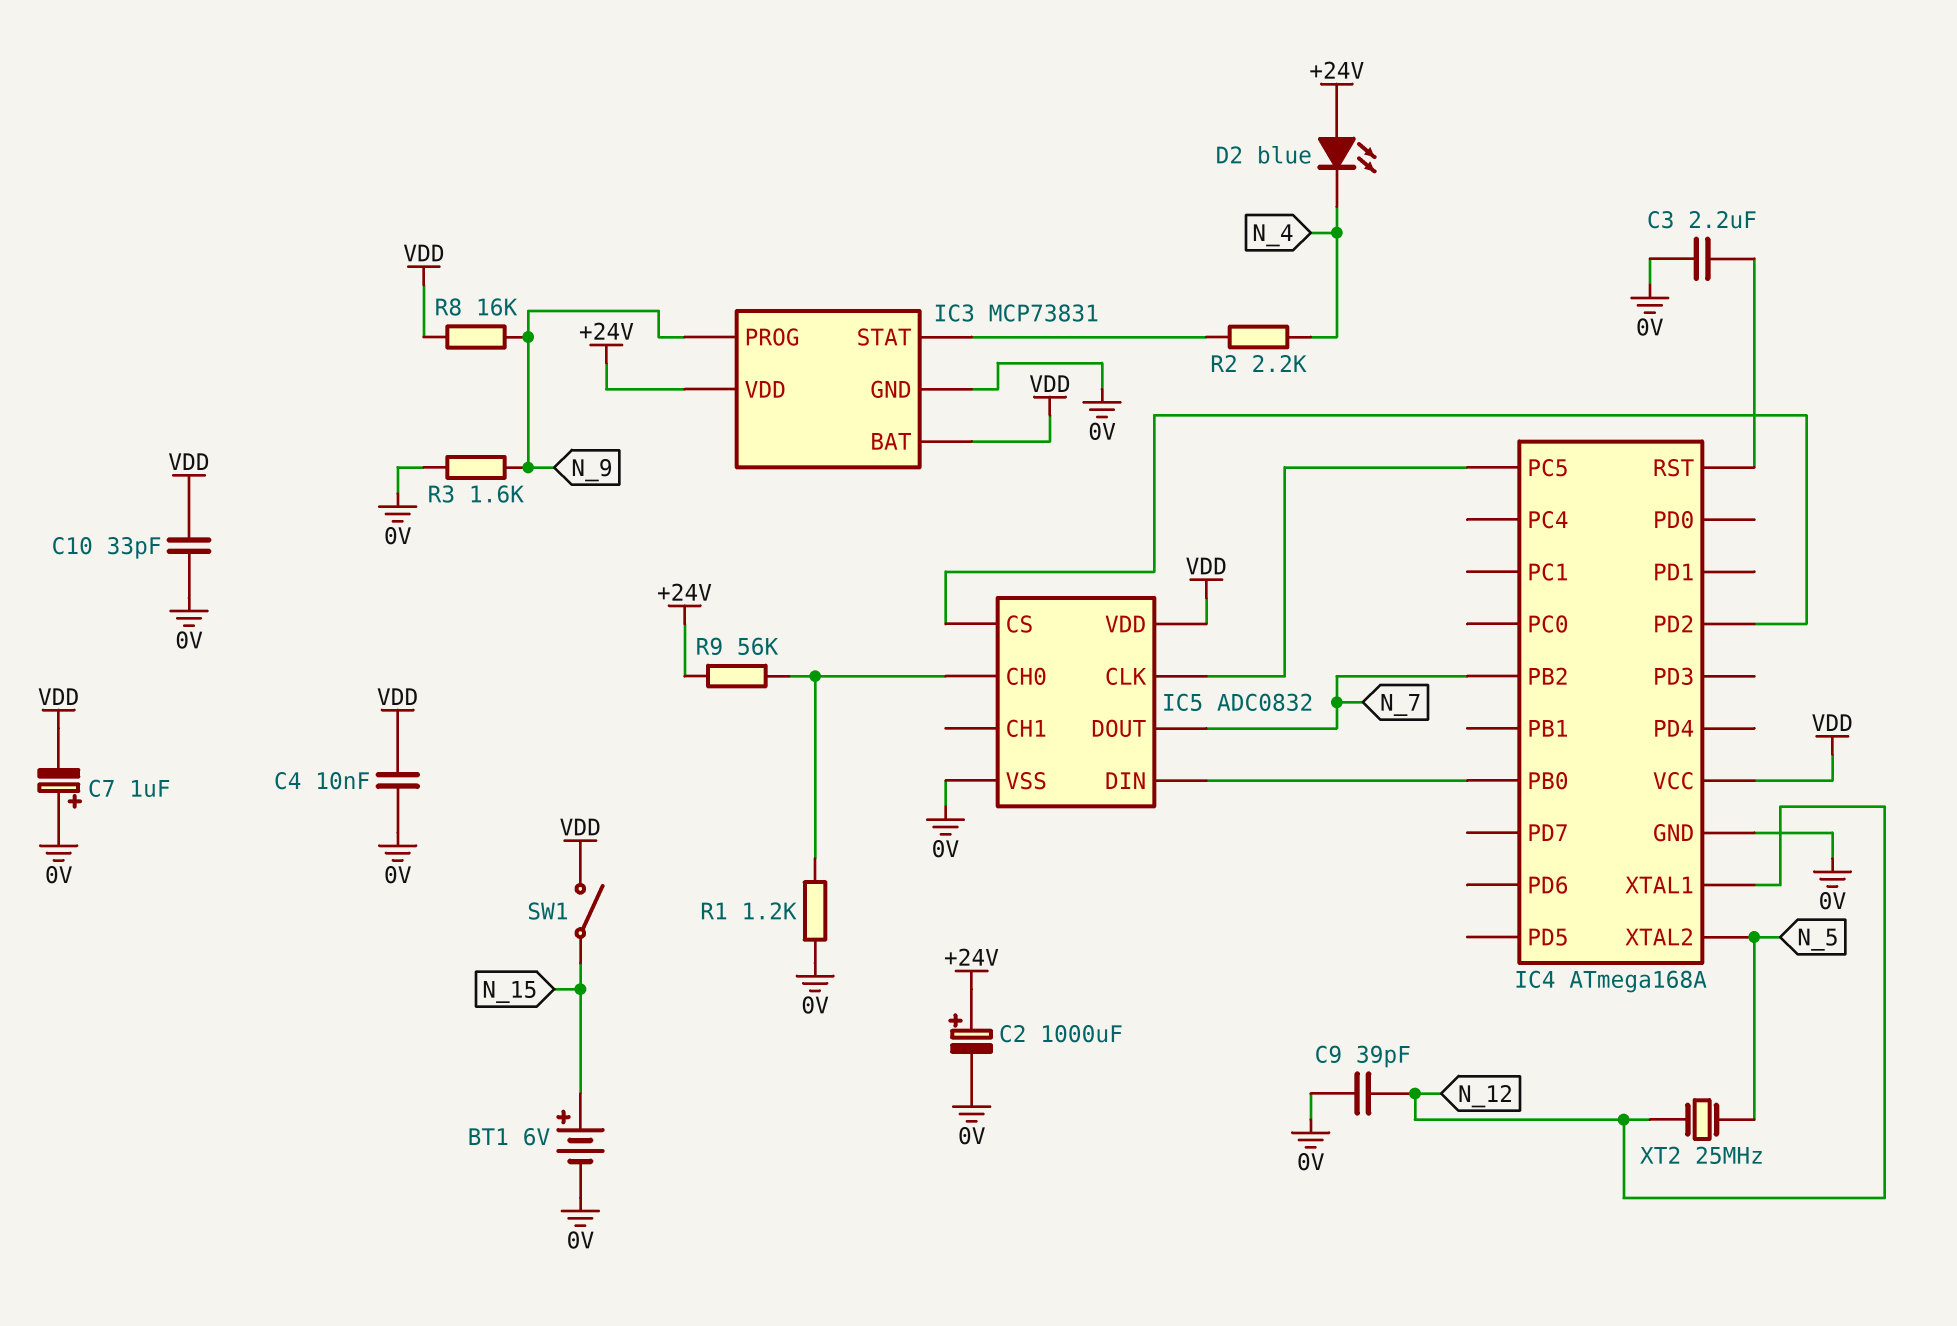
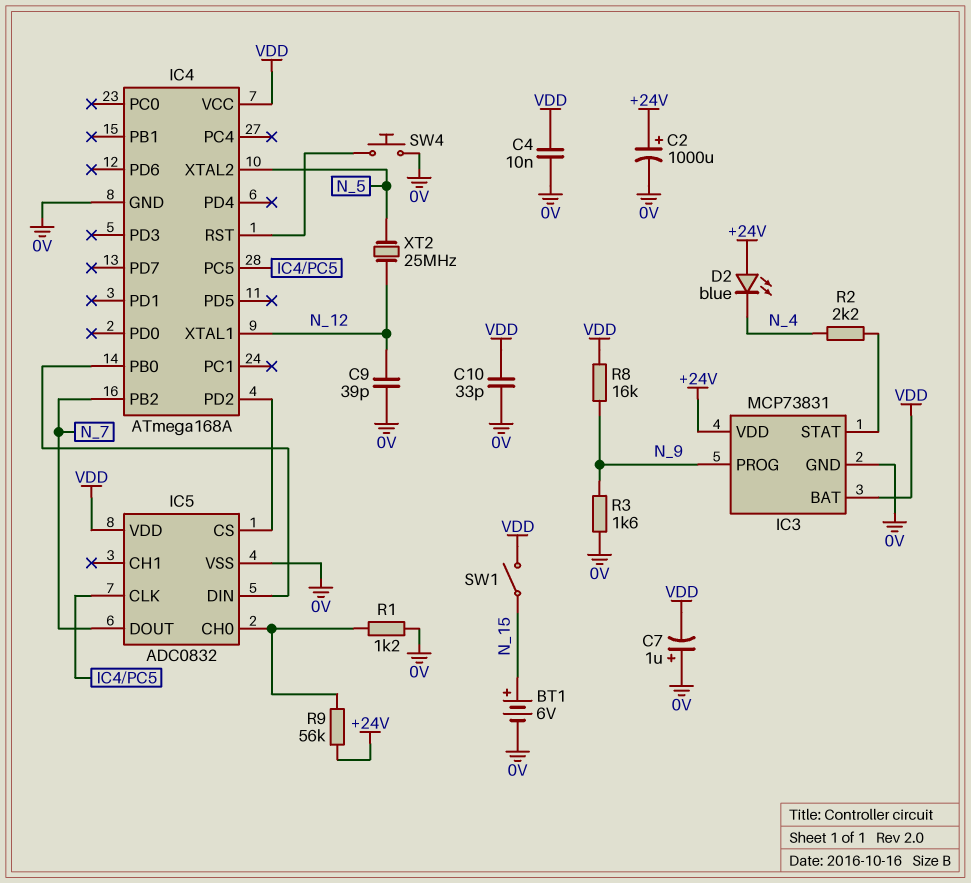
C3: 2.2uF (0V, IC4/RST) -> none
SW4: none -> button (0V, IC4/RST)

